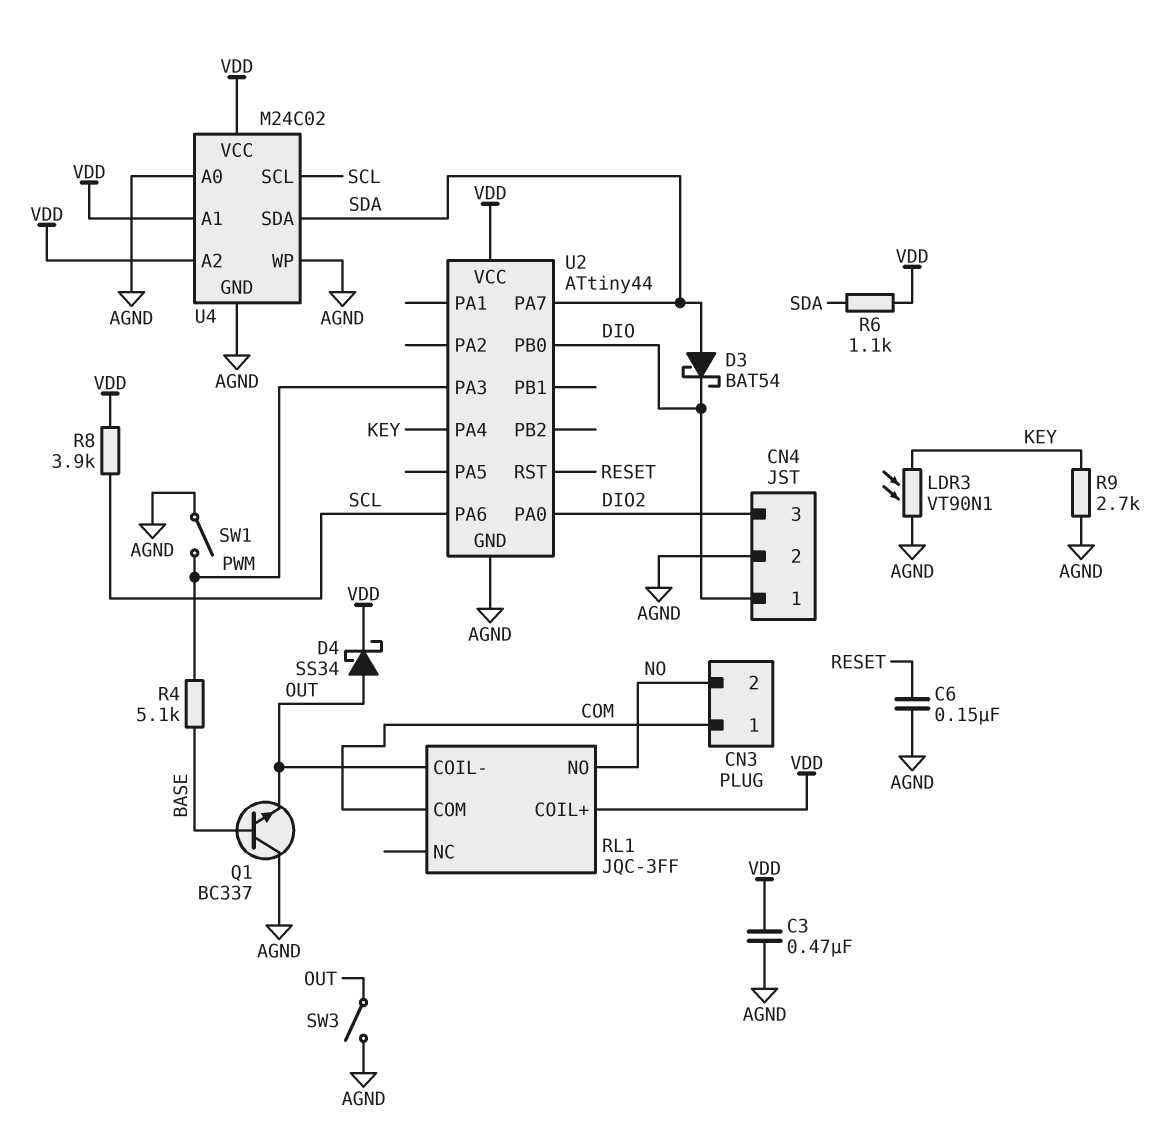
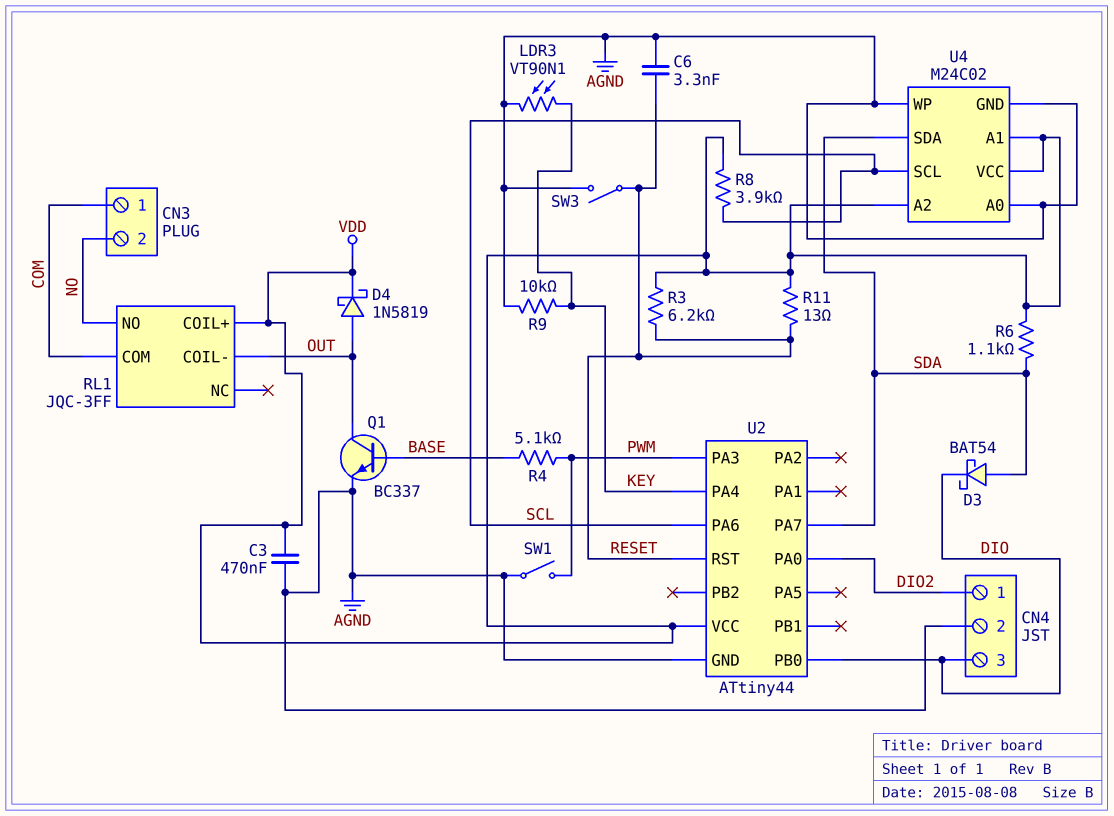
C6: 150nF (AGND, RESET) -> 3.3nF (AGND, RESET)
CN4 pin 1: DIO -> DIO2
CN4 pin 3: DIO2 -> DIO
D4: schottky SS34 (A OUT, K VDD) -> schottky 1N5819 (A OUT, K VDD)
Q1: NPN BC337 (B BASE, C AGND, E OUT) -> NPN BC337 (B BASE, C OUT, E AGND)
R3: none -> 6.2k (RESET, VDD)
R9: 2.7k (AGND, KEY) -> 10k (AGND, KEY)
R11: none -> 13 (RESET, VDD)
SW3: switch (AGND, OUT) -> switch (AGND, RESET)

